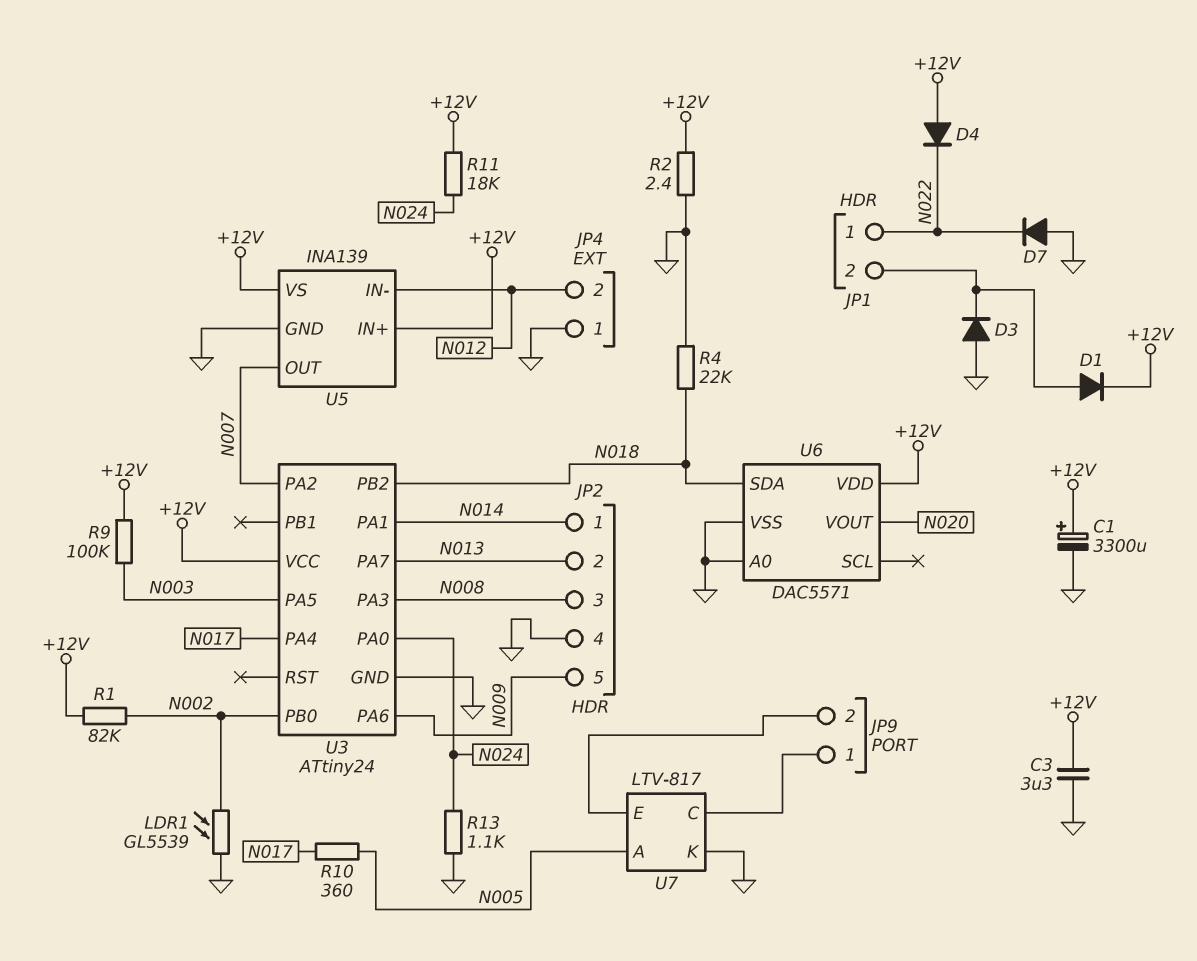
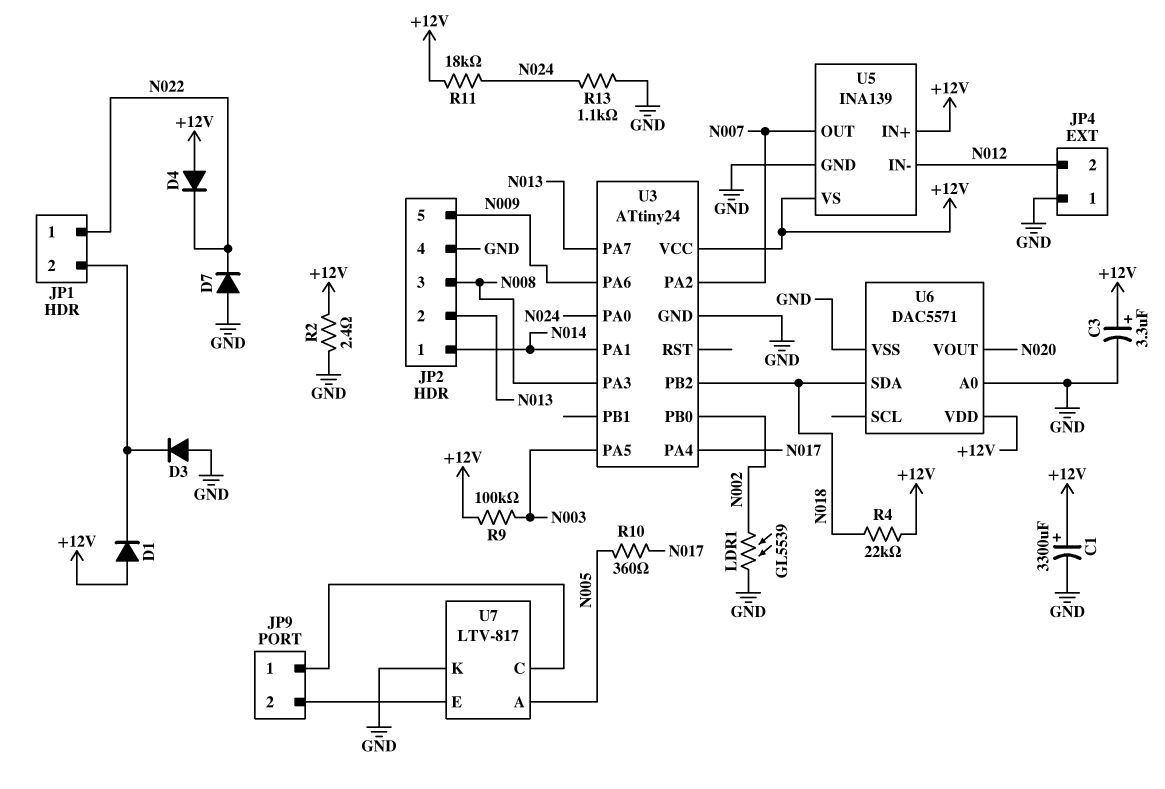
C3: 3.3uF (+12V, GND) -> 3.3uF (plus +12V, minus GND)
D1: diode (A JP1/2, K +12V) -> diode (A +12V, K JP1/2)
R1: 82k (+12V, N002) -> none
R4: 22k (GND, N018) -> 22k (+12V, N018)

